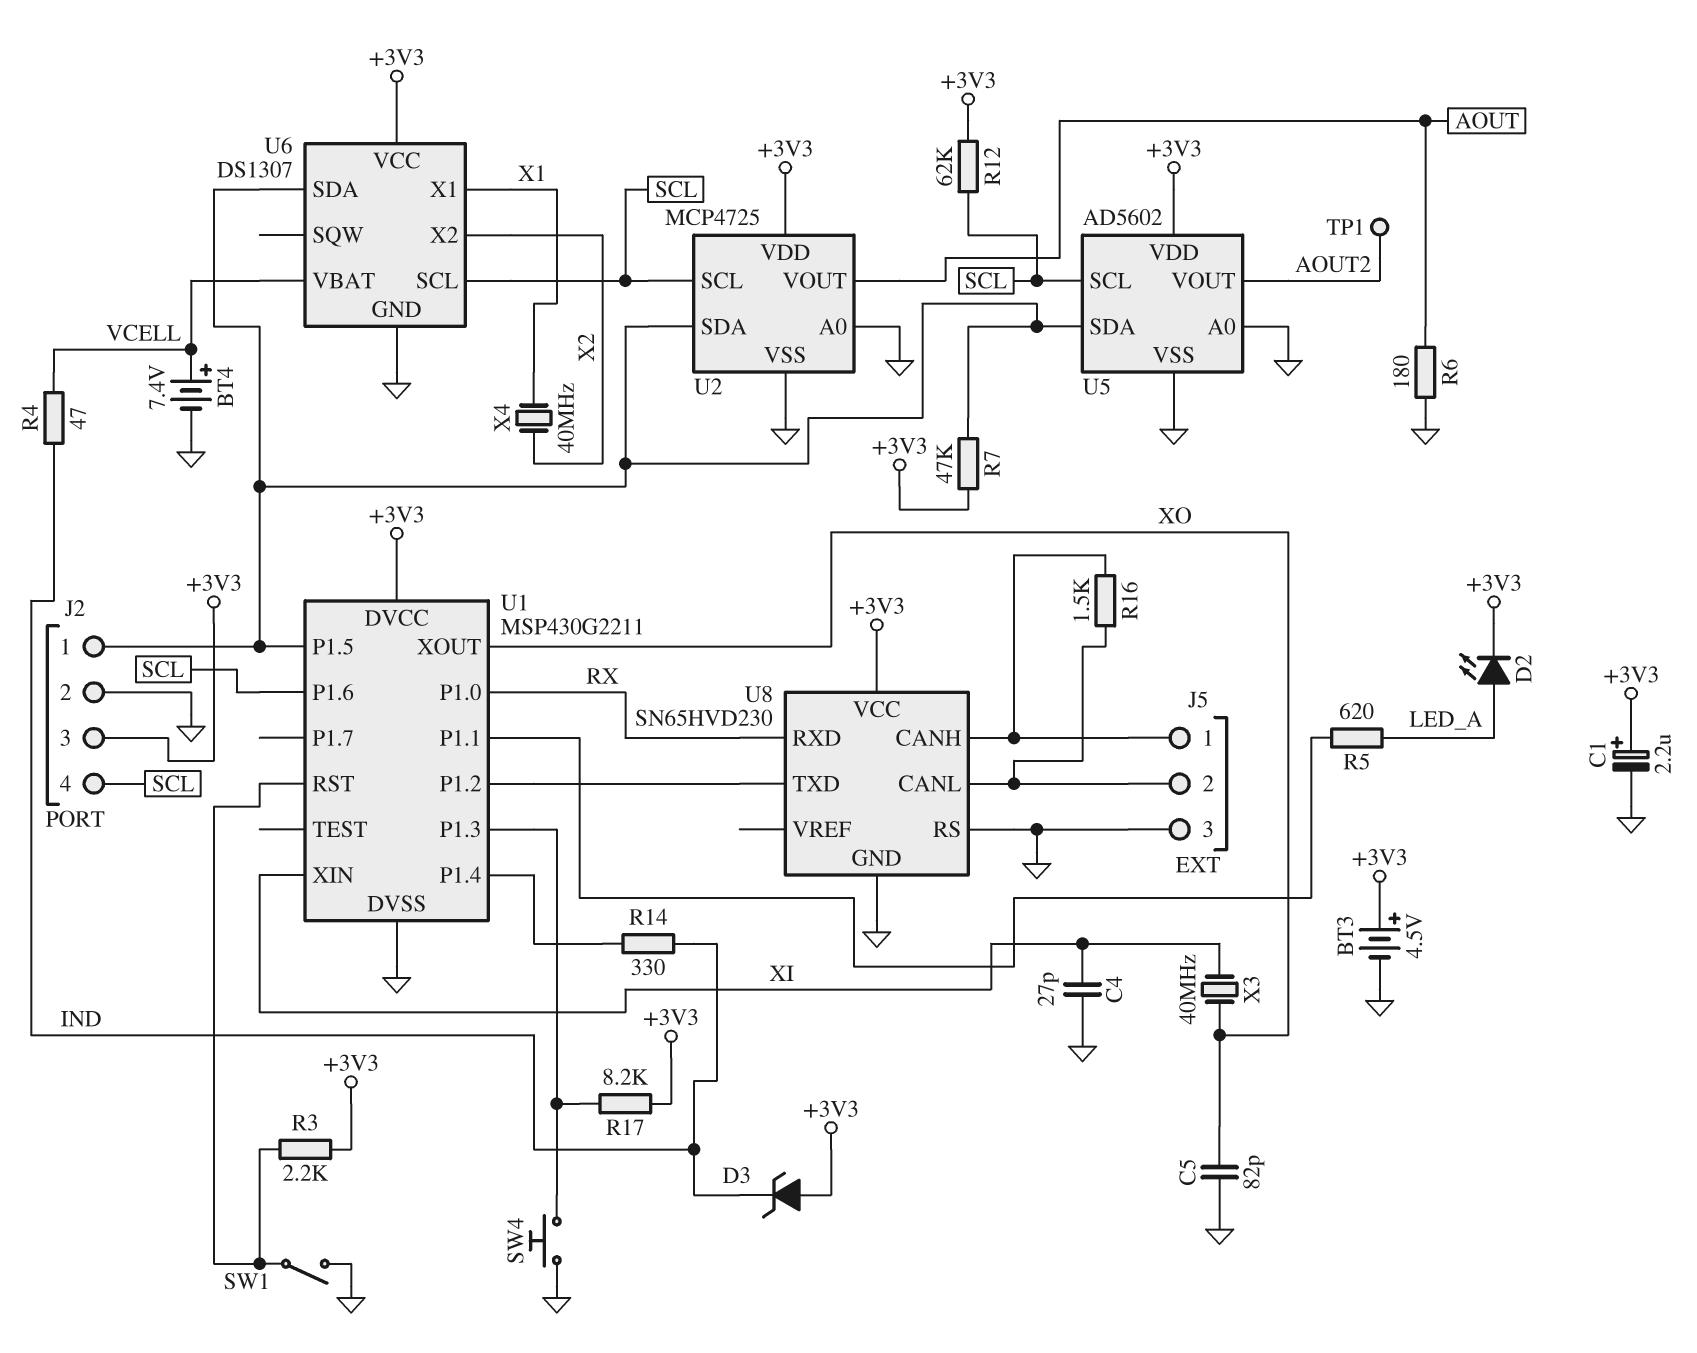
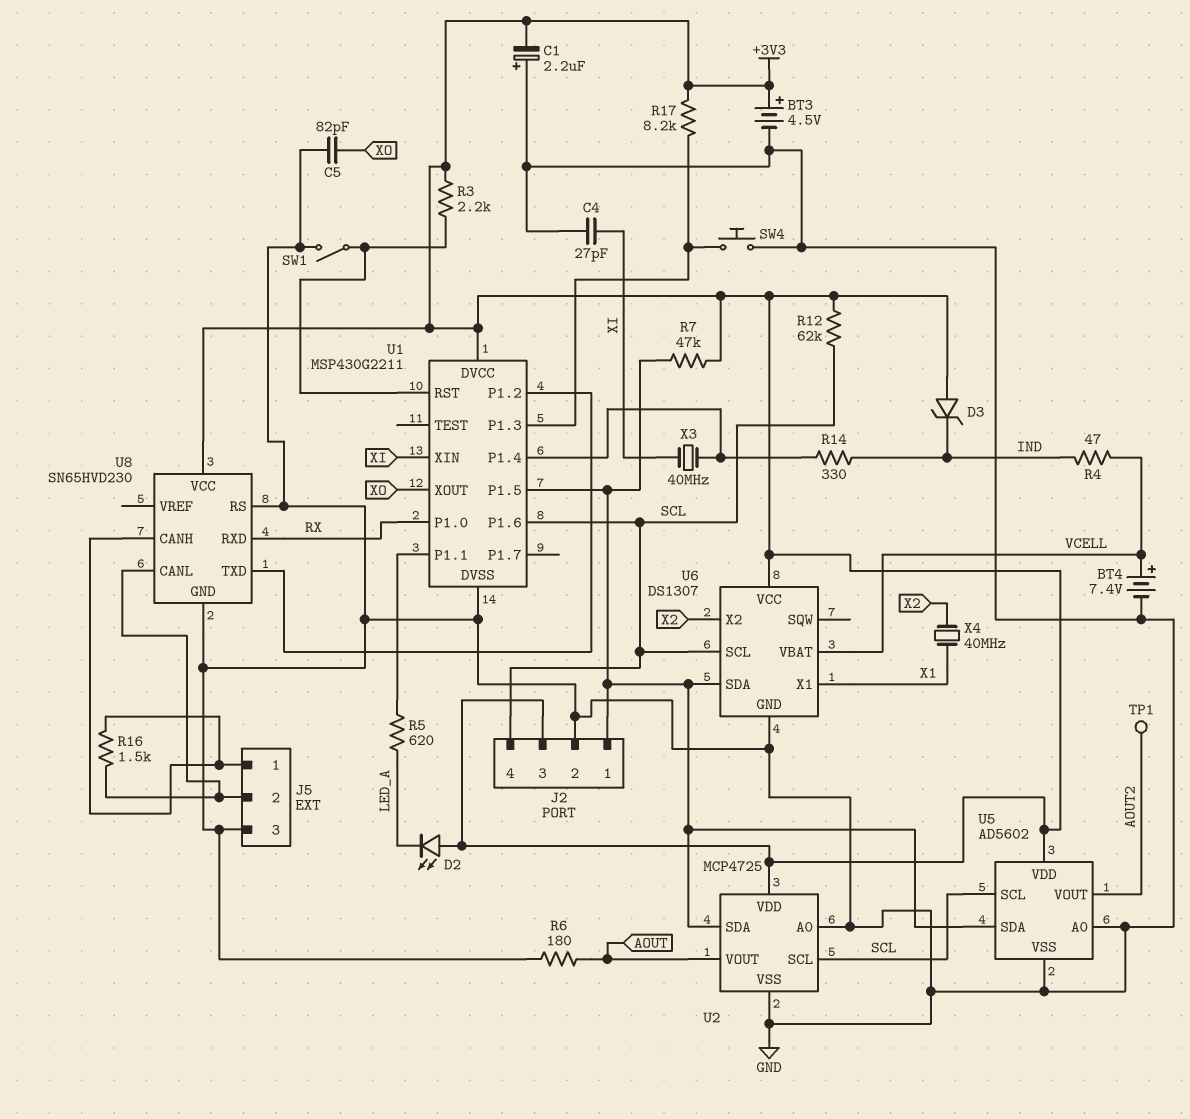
C1: 2.2uF (plus +3V3, minus GND) -> 2.2uF (plus GND, minus +3V3)
D2: LED (A LED_A, K +3V3) -> LED (A +3V3, K LED_A)
X3: 40MHz (XI, XO) -> 40MHz (U1/P1.4, XI)

